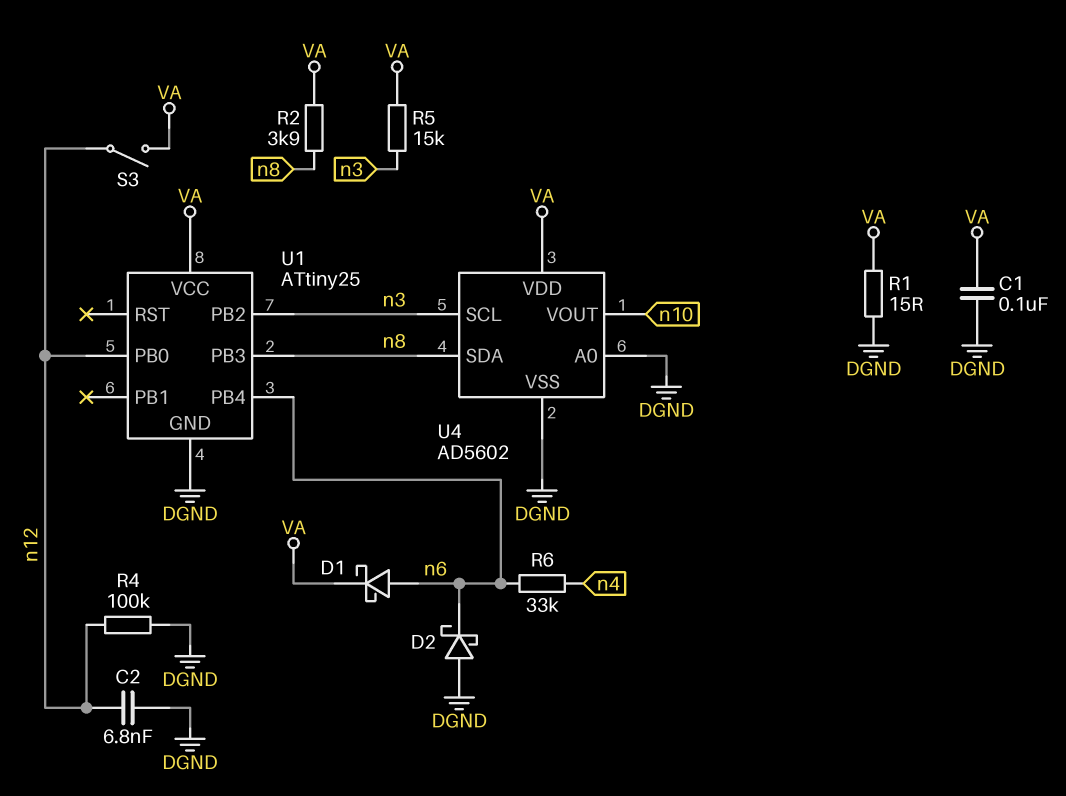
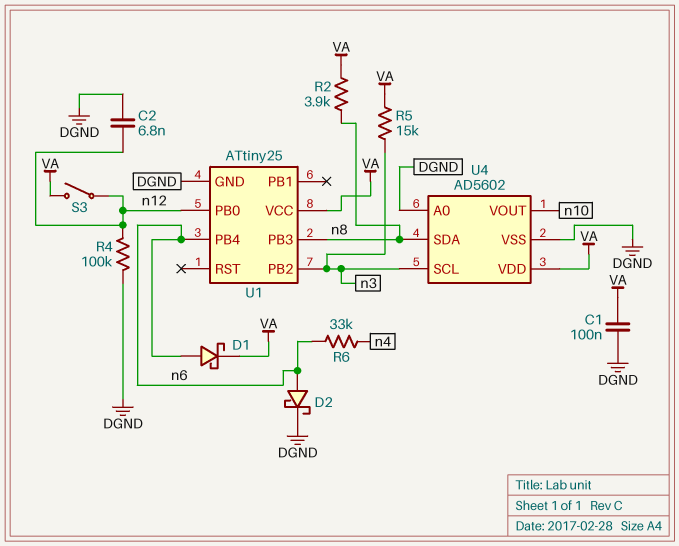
D2: schottky (A DGND, K n6) -> schottky (A n6, K DGND)
R1: 15 (DGND, VA) -> none

